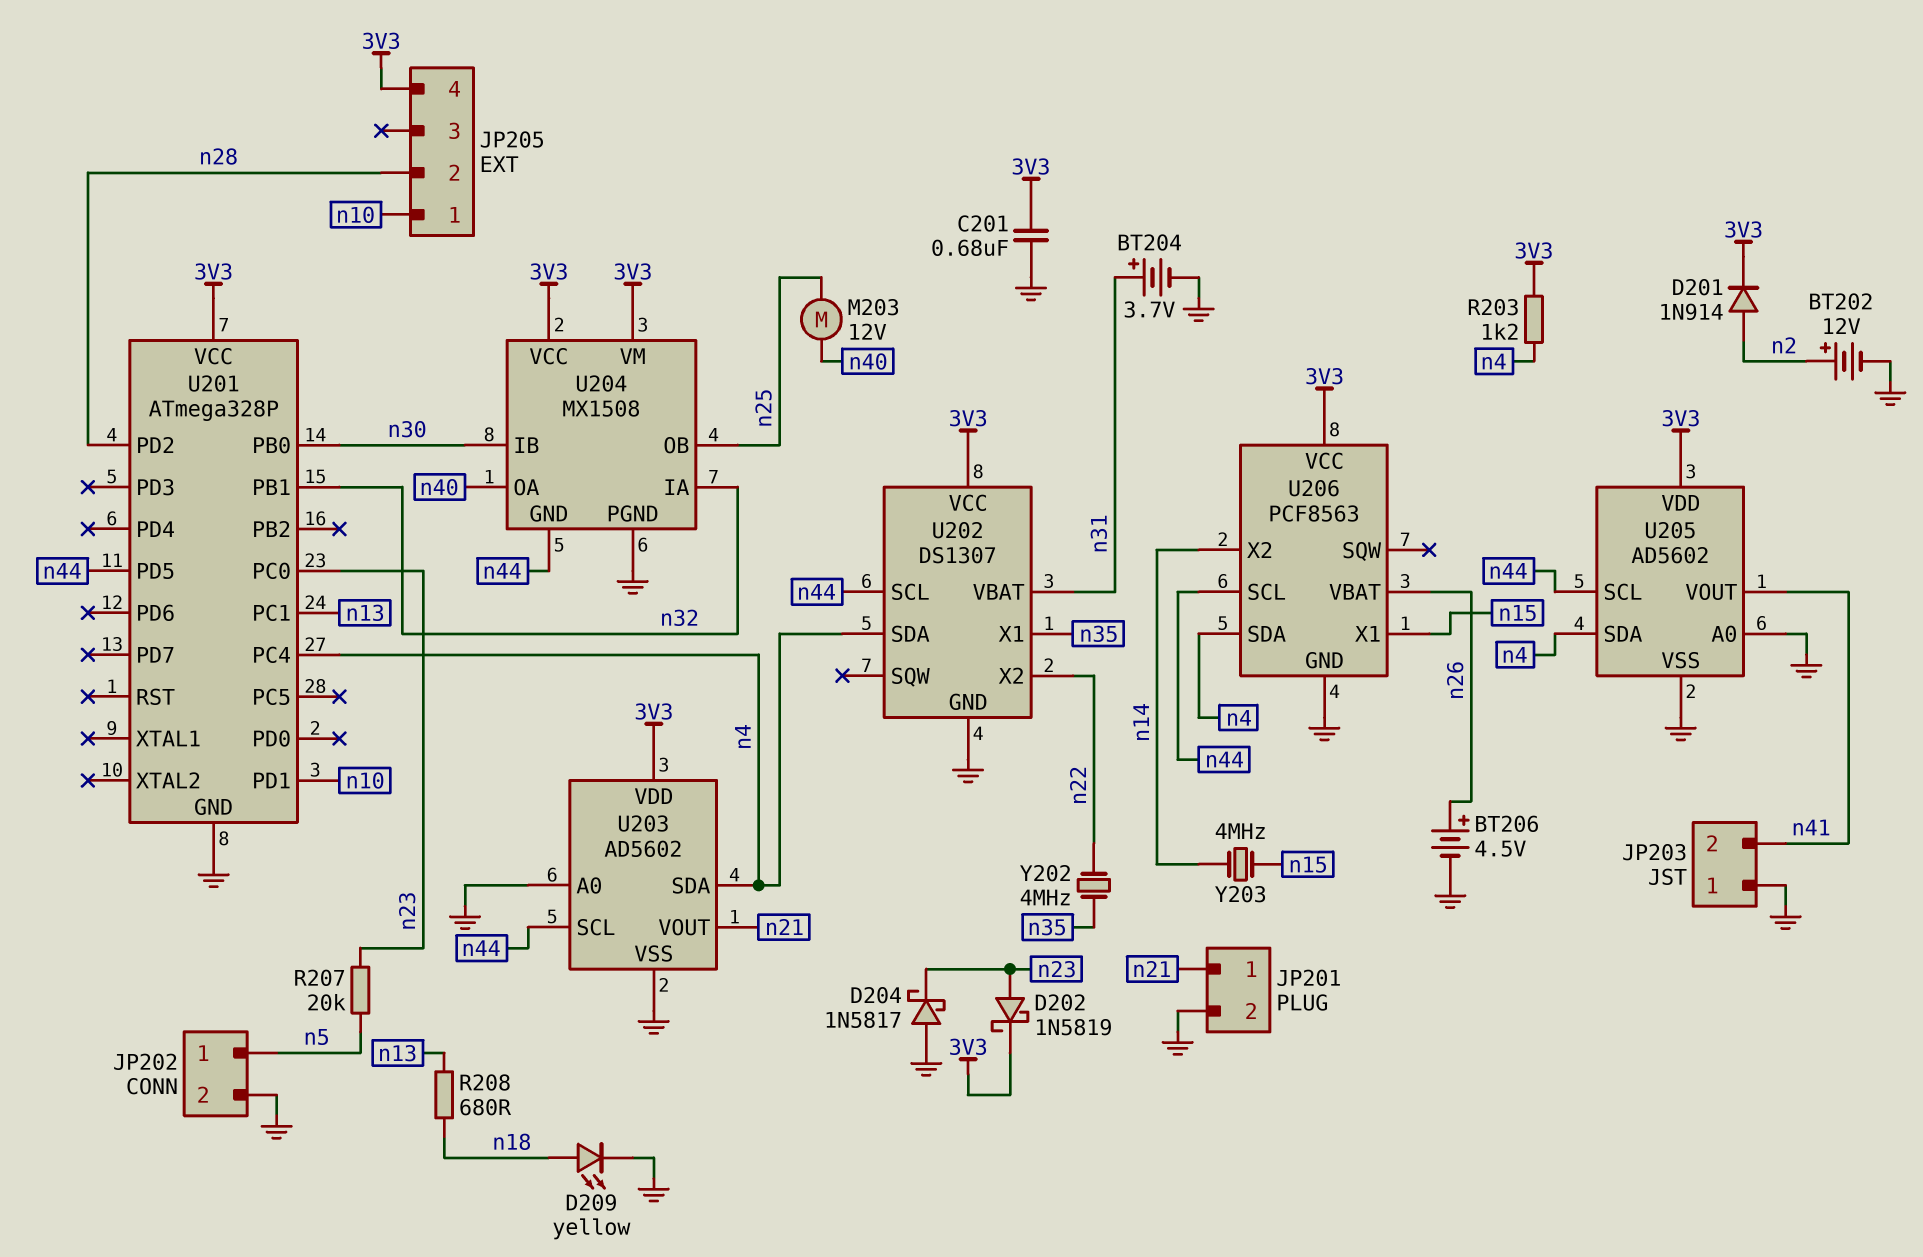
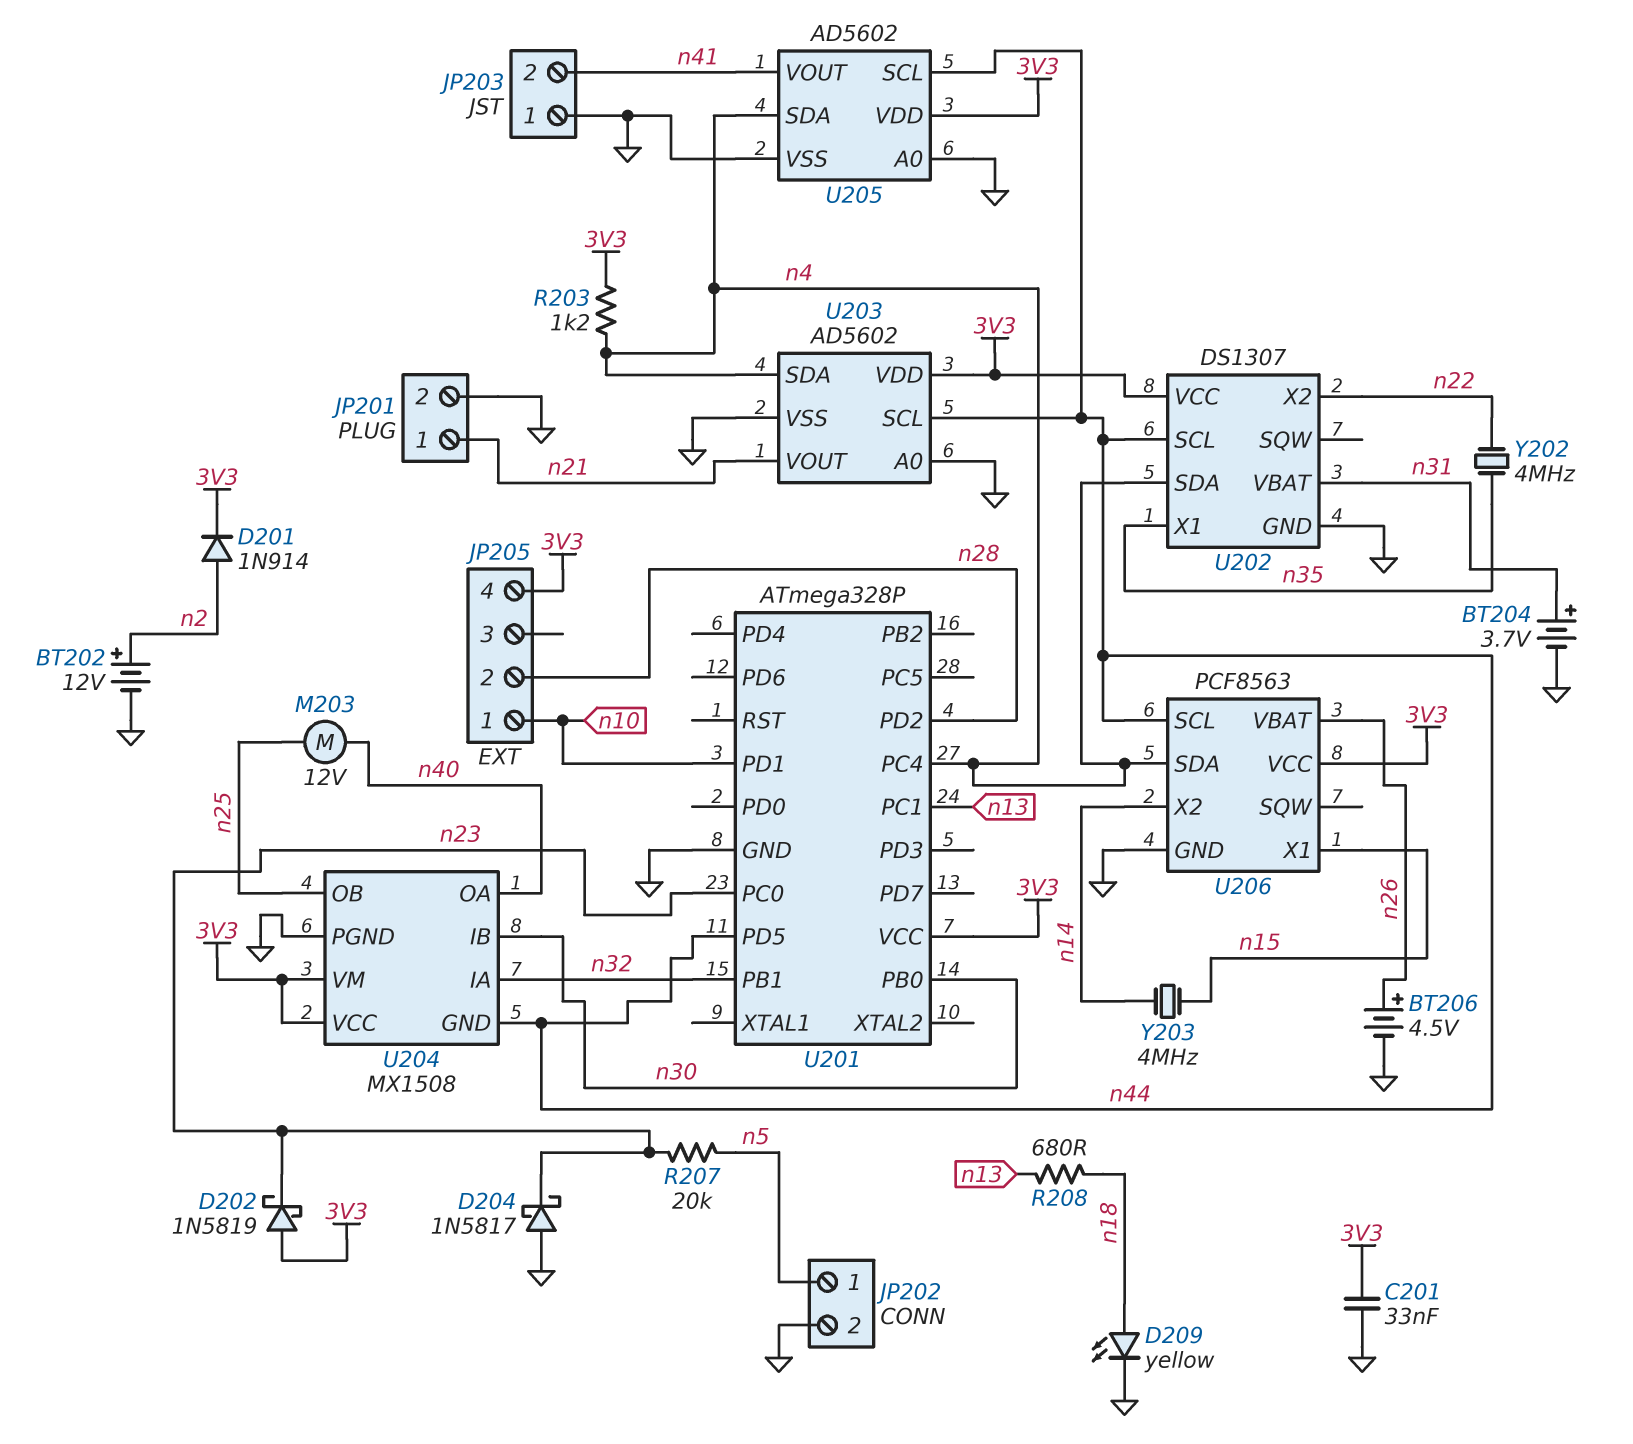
C201: 680nF (3V3, GND) -> 33nF (3V3, GND)
D202: schottky 1N5819 (A n23, K 3V3) -> schottky 1N5819 (A 3V3, K n23)

